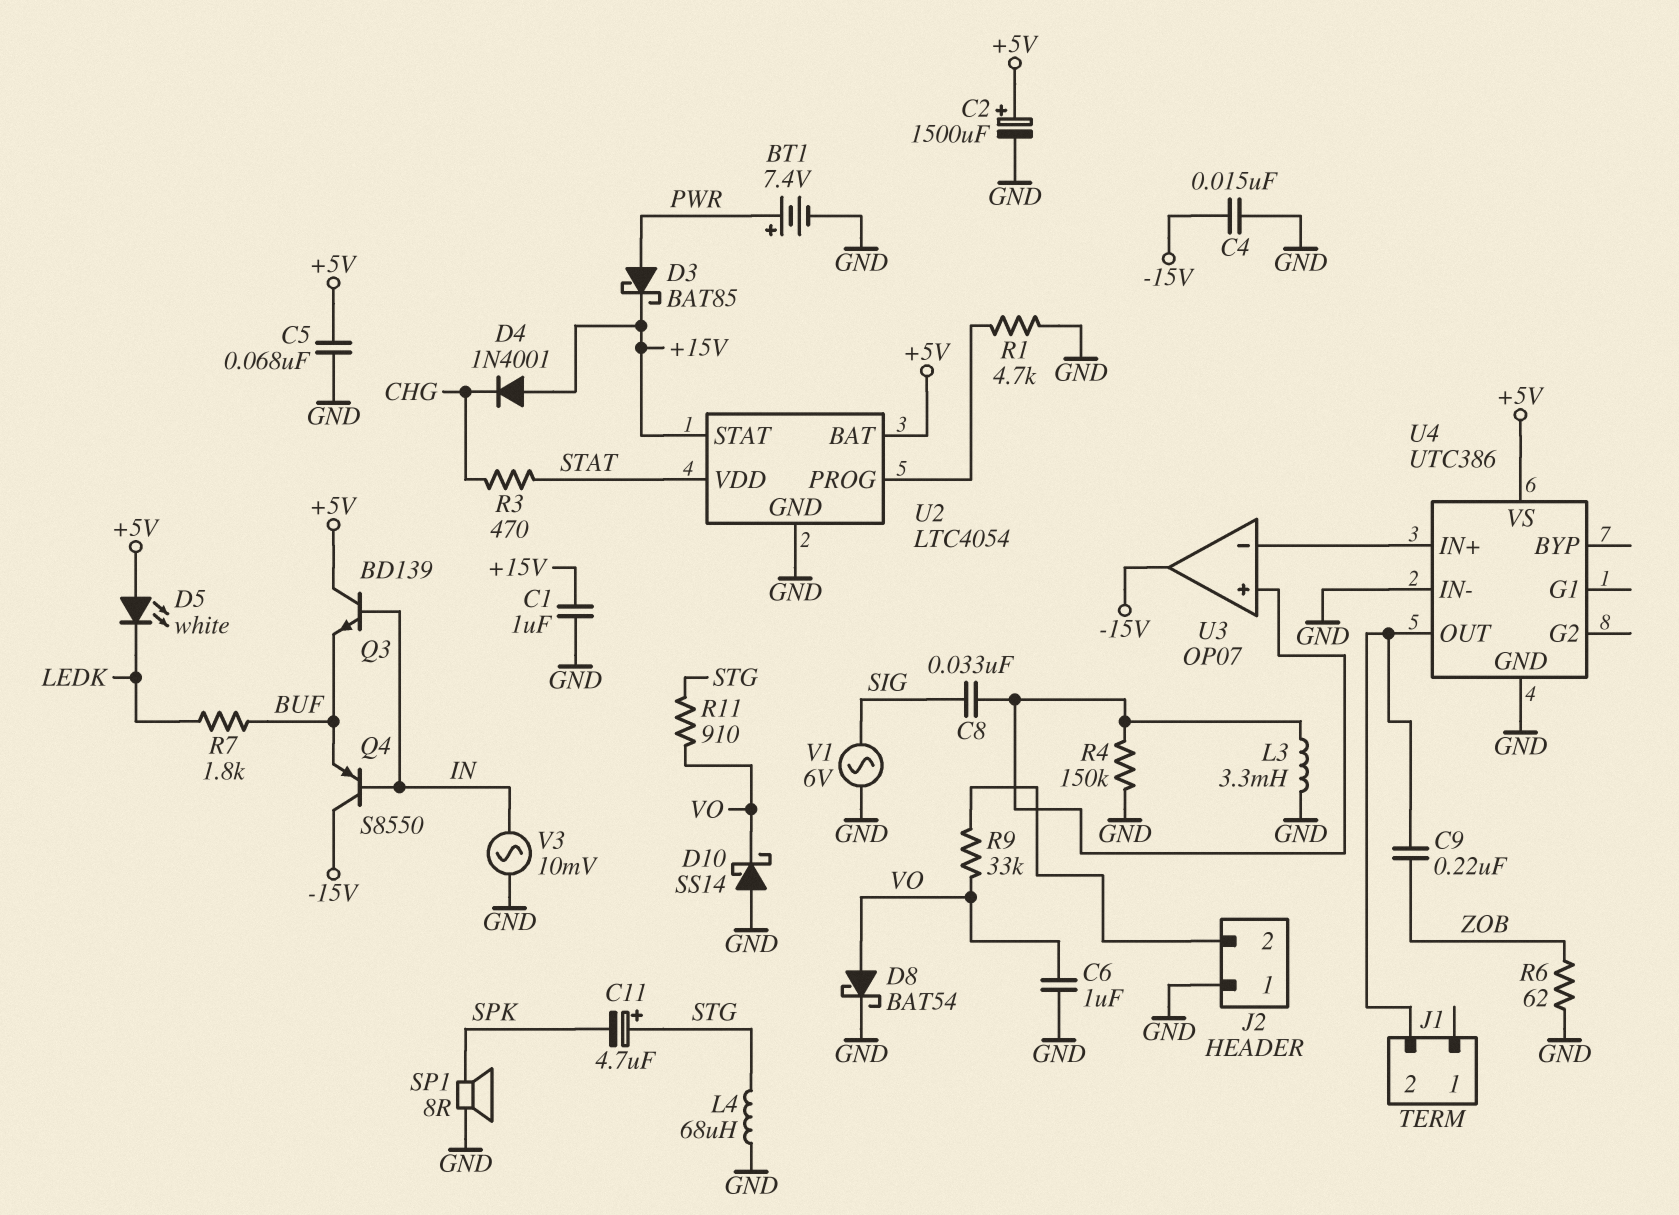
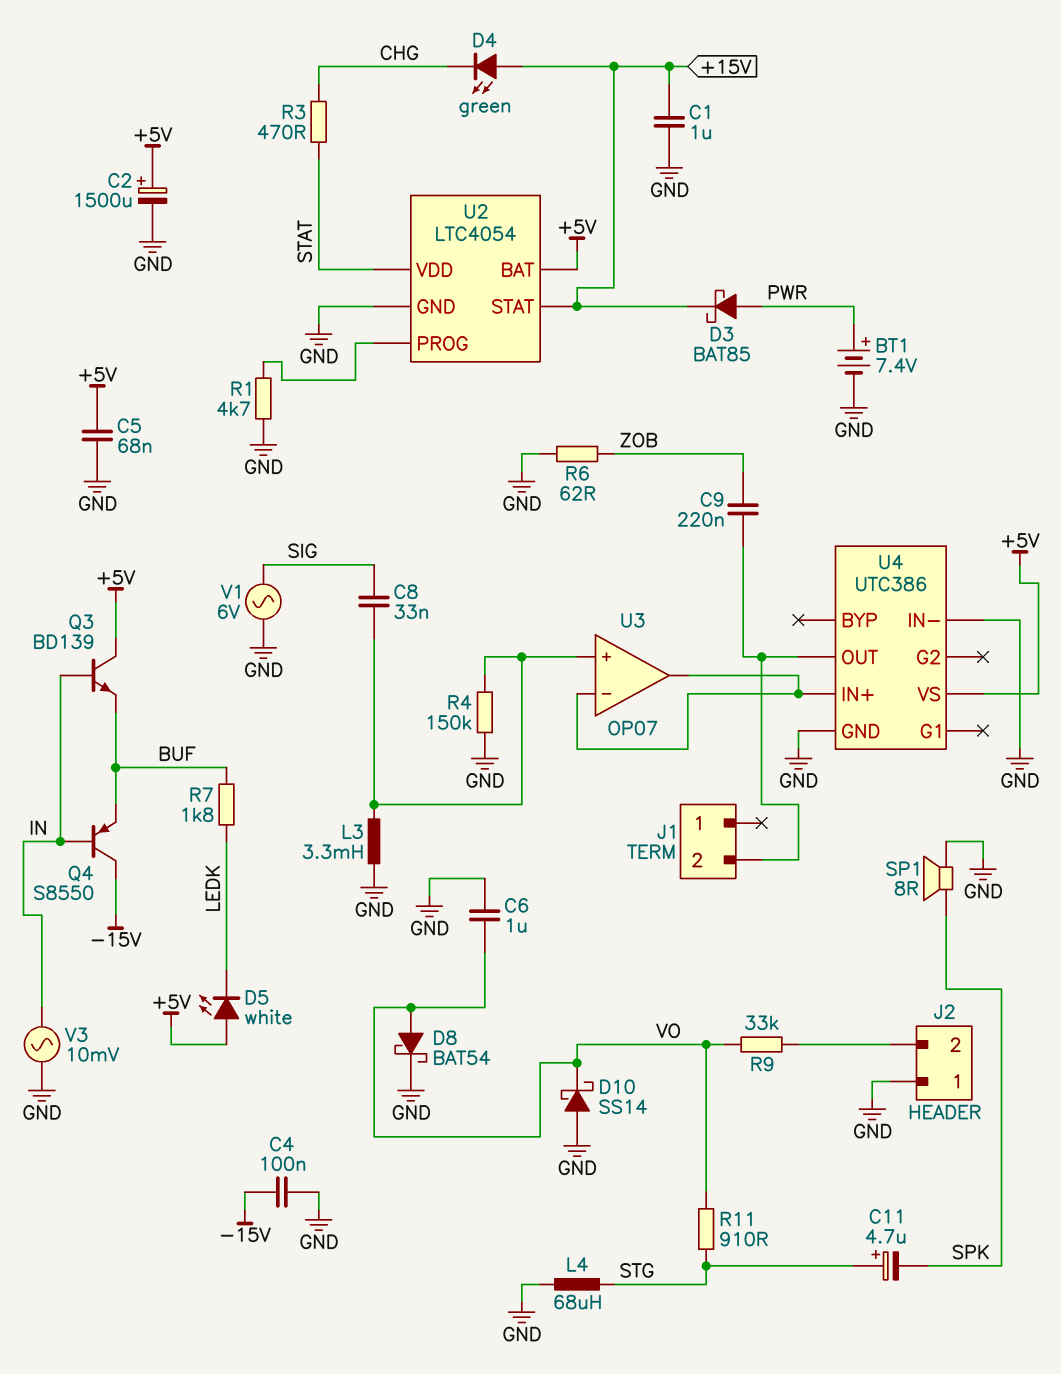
C4: 15nF (-15V, GND) -> 100nF (-15V, GND)
D4: diode 1N4001 (A +15V, K CHG) -> LED green (A +15V, K CHG)
U3 pin out: -15V -> U3/in-

